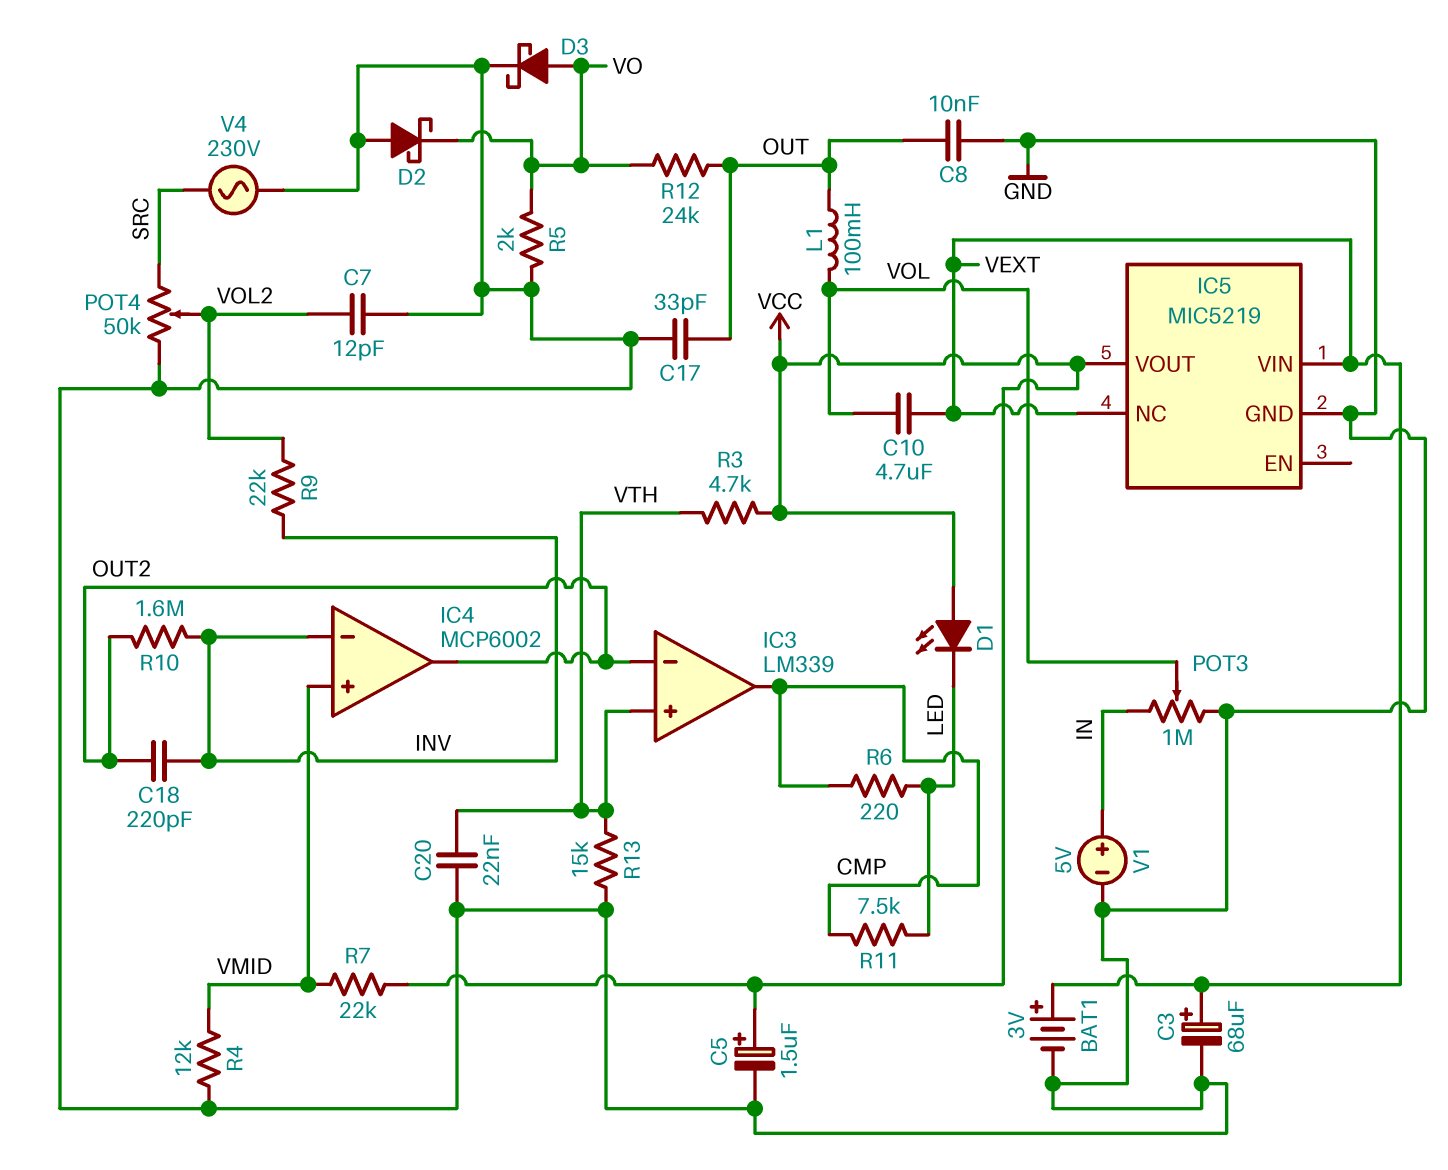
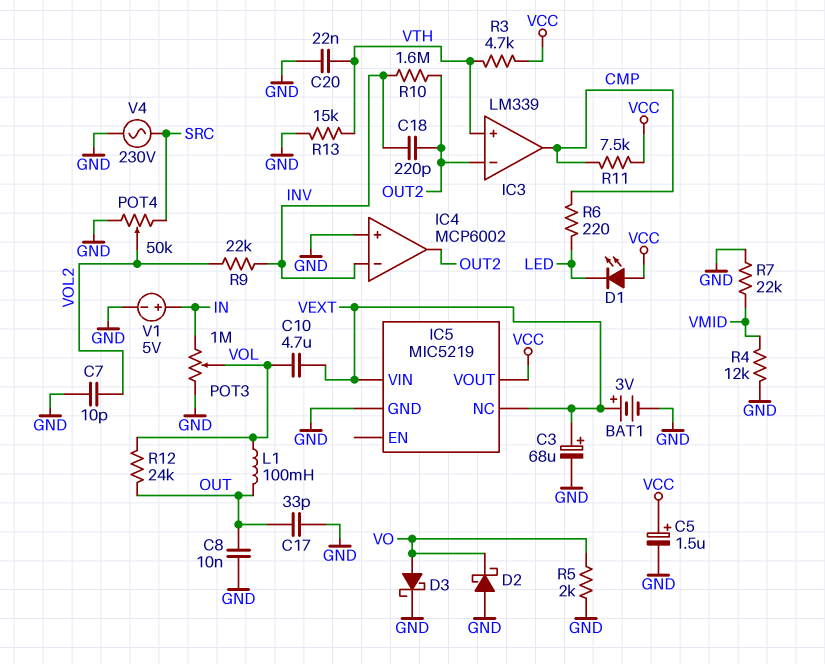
C7: 12pF (GND, VOL2) -> 10pF (GND, VOL2)
IC4 pin in+: VMID -> GND
R7: 22k (VCC, VMID) -> 22k (GND, VMID)
R11: 7.5k (CMP, LED) -> 7.5k (CMP, VCC)
R12: 24k (OUT, VO) -> 24k (OUT, VOL)

